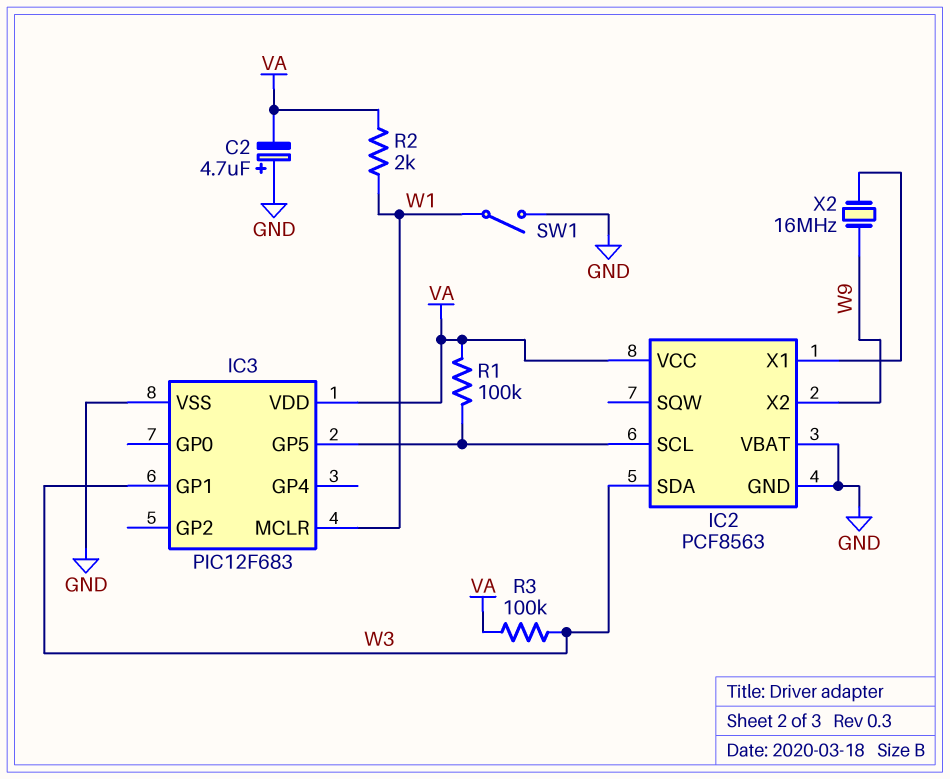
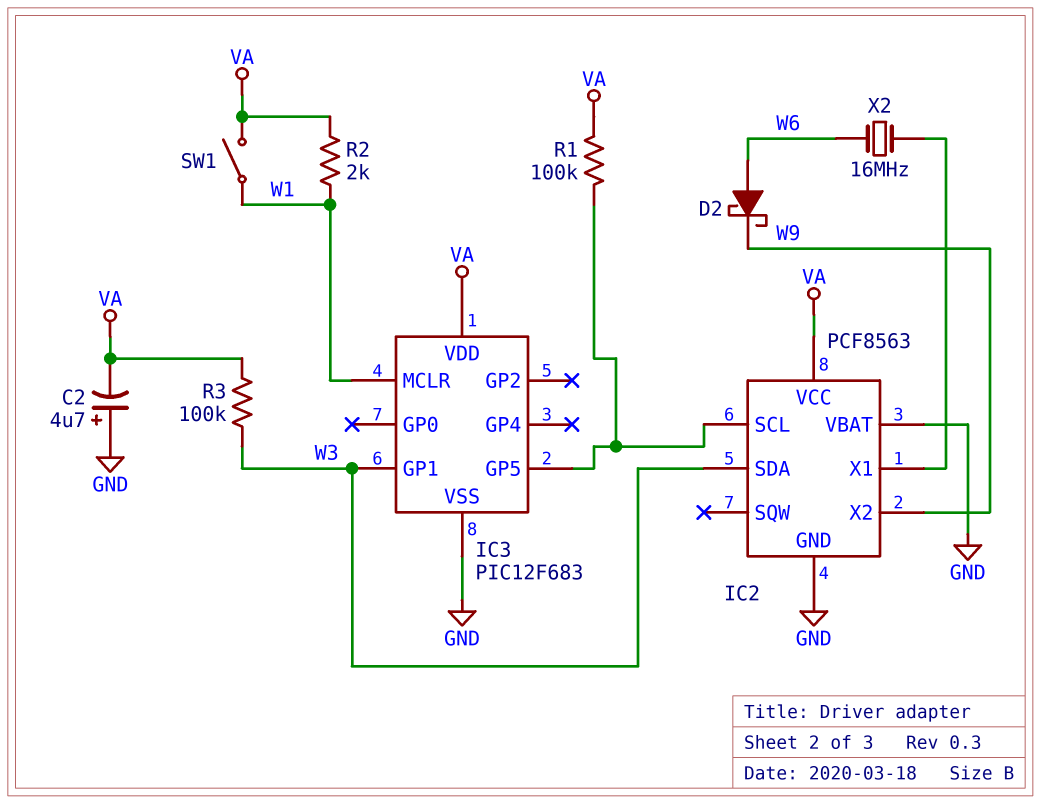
D2: none -> schottky (A W6, K W9)
SW1: switch (GND, W1) -> switch (VA, W1)
X2: 16MHz (IC2/X1, W9) -> 16MHz (IC2/X1, W6)

